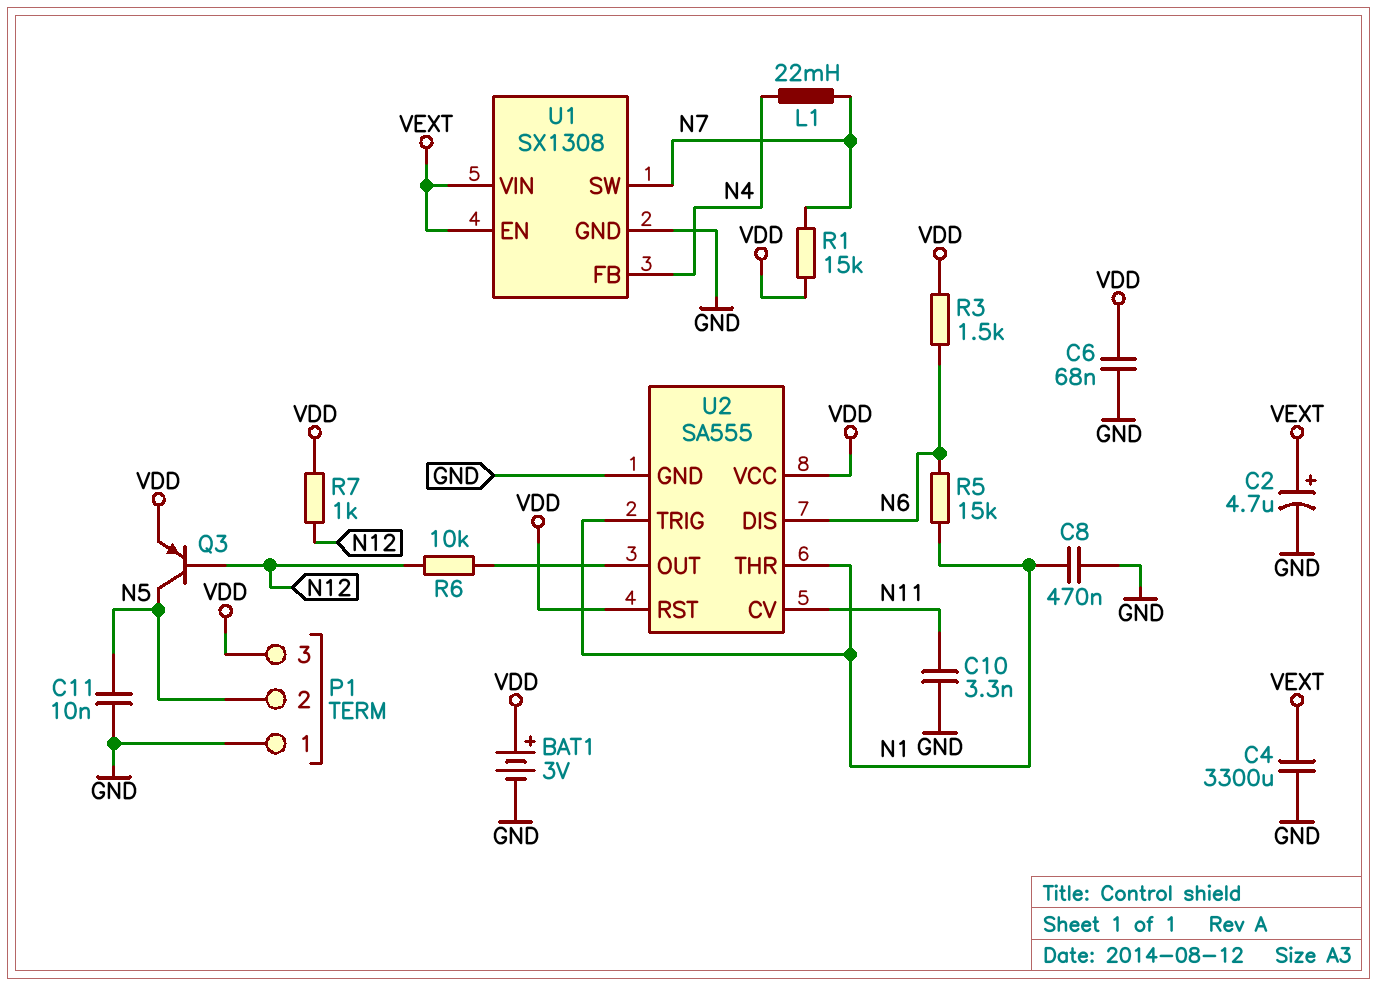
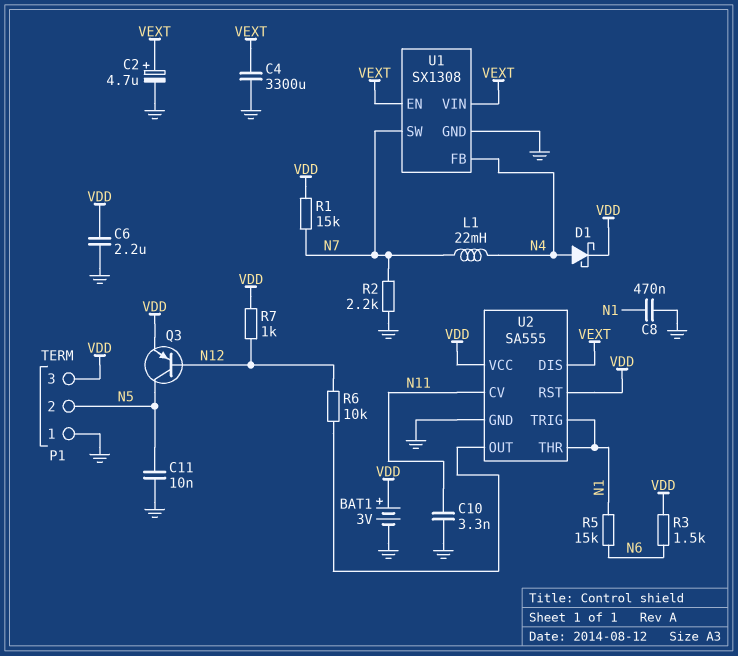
C6: 68nF (GND, VDD) -> 2.2uF (GND, VDD)
D1: none -> schottky (A N4, K VDD)
R2: none -> 2.2k (GND, N7)
U2 pin DIS: N6 -> VEXT

